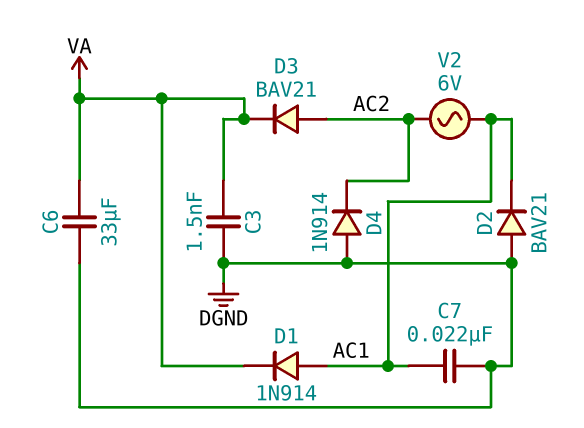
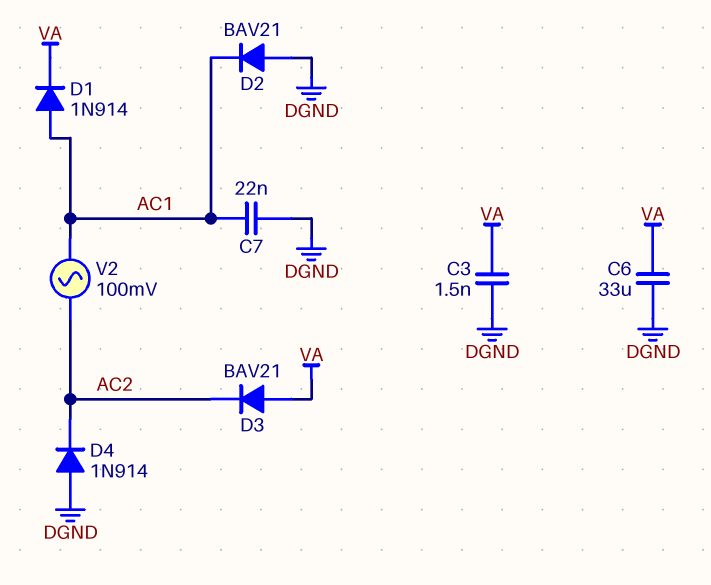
D3: diode BAV21 (A AC2, K VA) -> diode BAV21 (A VA, K AC2)
V2: AC 6V (AC1, AC2) -> AC 100mV (AC1, AC2)

